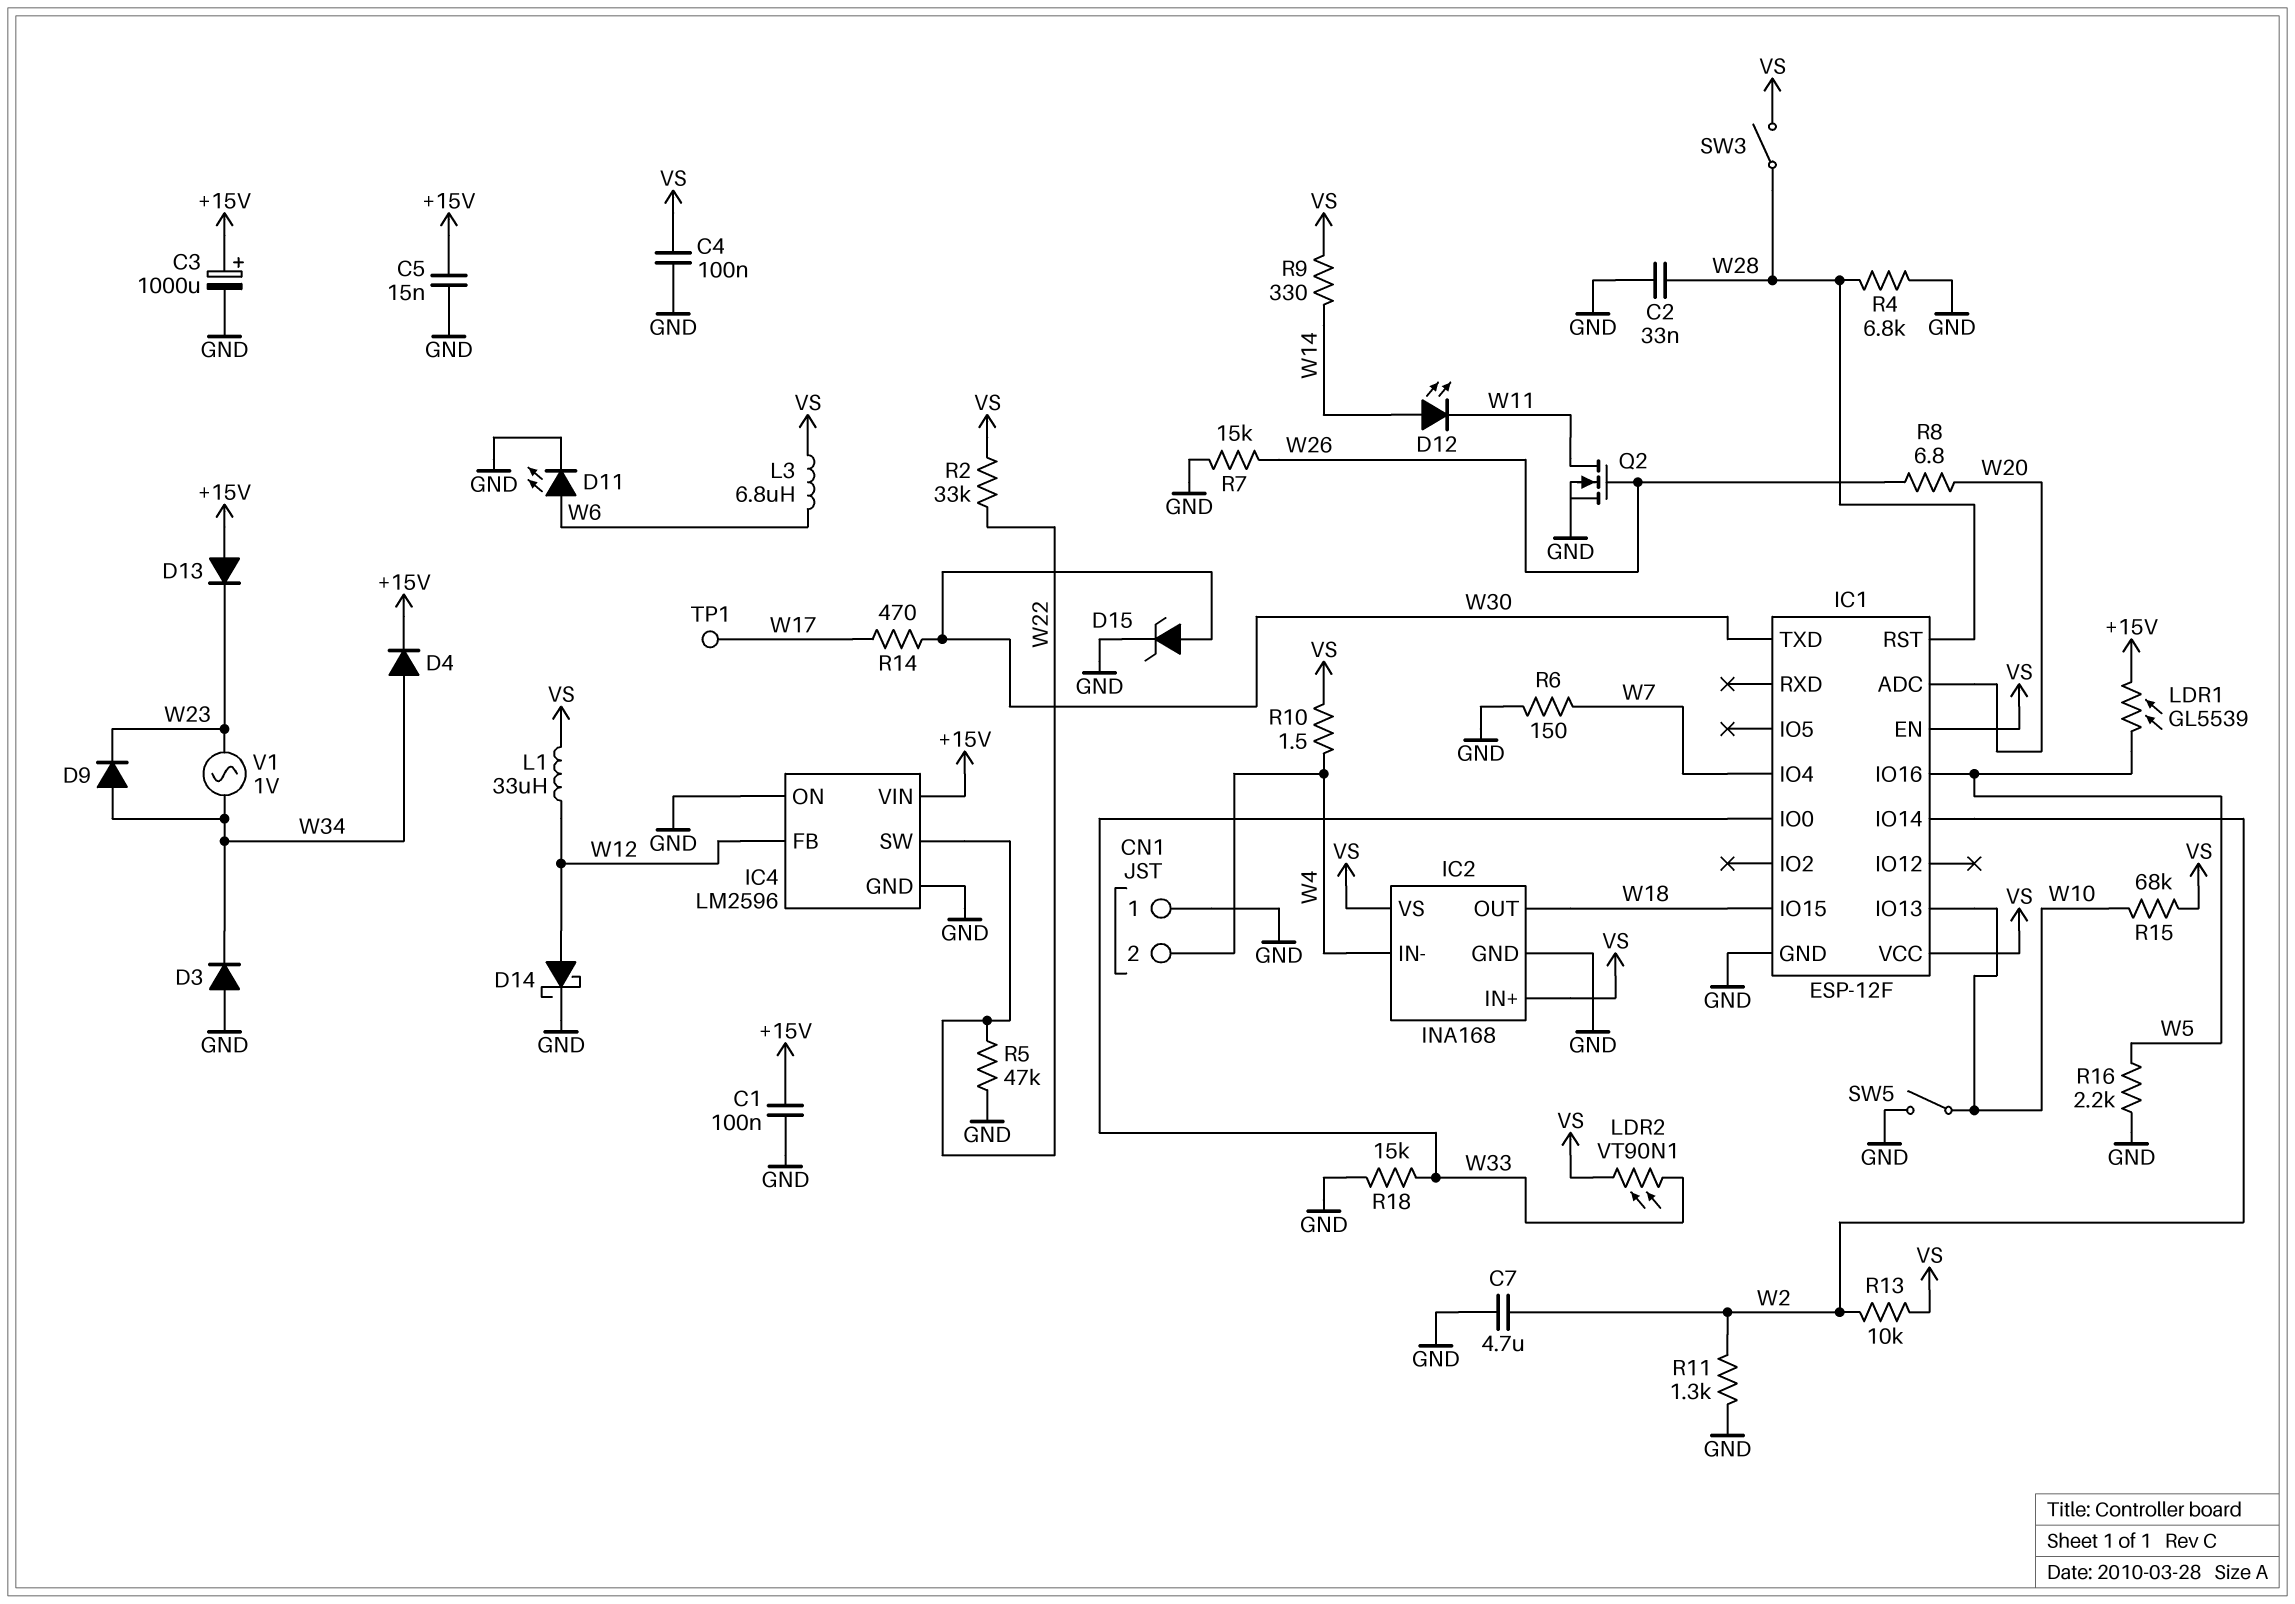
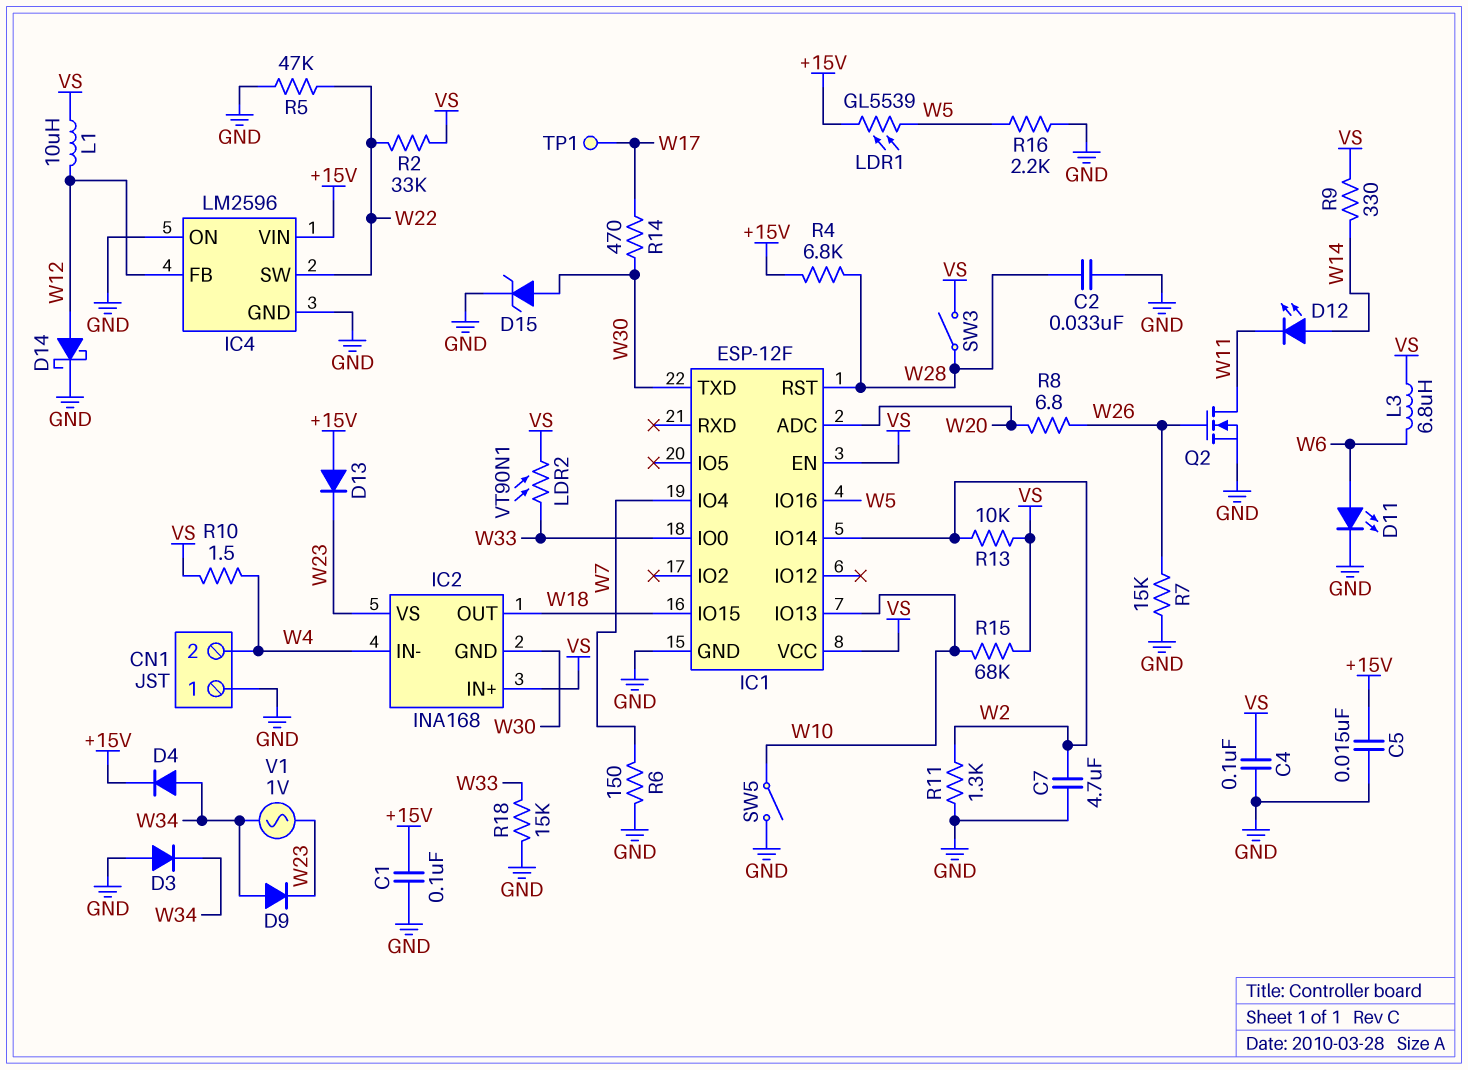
C3: 1000uF (plus +15V, minus GND) -> none
IC2 pin GND: GND -> W30
IC2 pin VS: VS -> W23
L1: 33uH (VS, W12) -> 10uH (VS, W12)
R4: 6.8k (GND, W28) -> 6.8k (+15V, W28)

